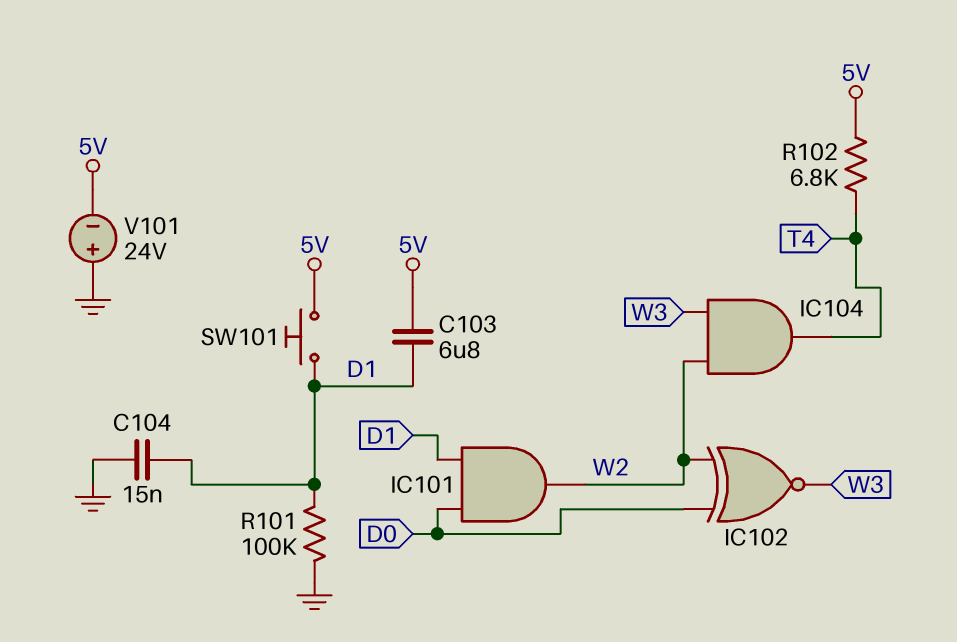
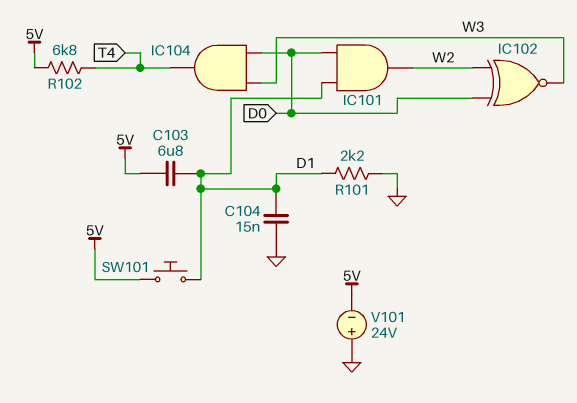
IC104: AND (in W2, in W3, out T4) -> AND (in D0, in W3, out T4)
R101: 100k (D1, GND) -> 2.2k (D1, GND)

